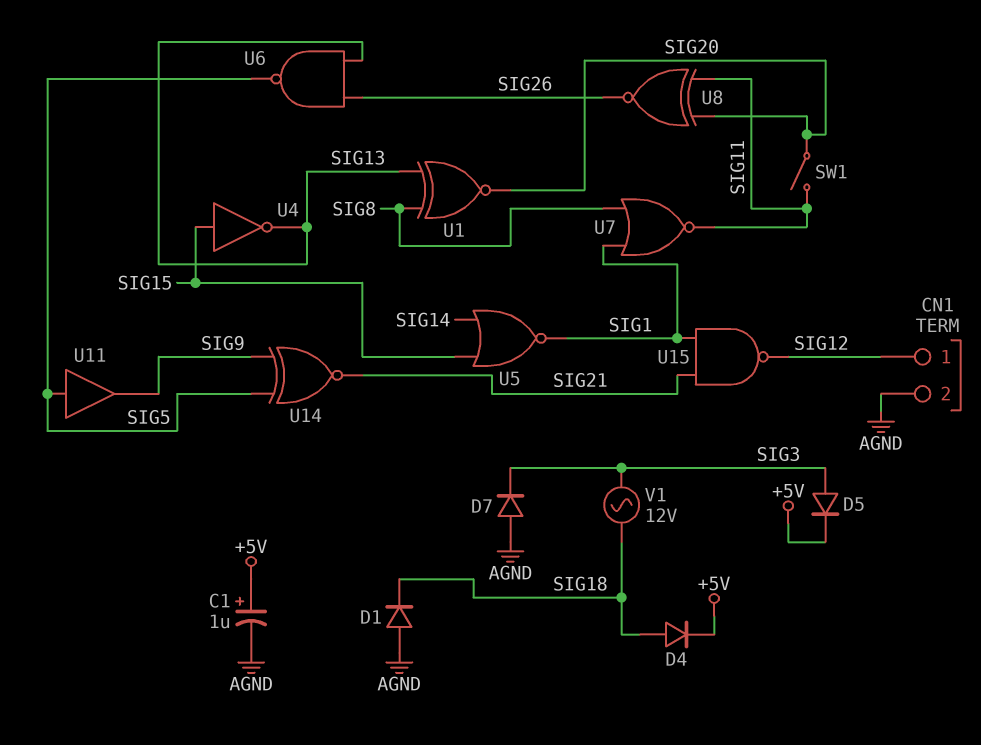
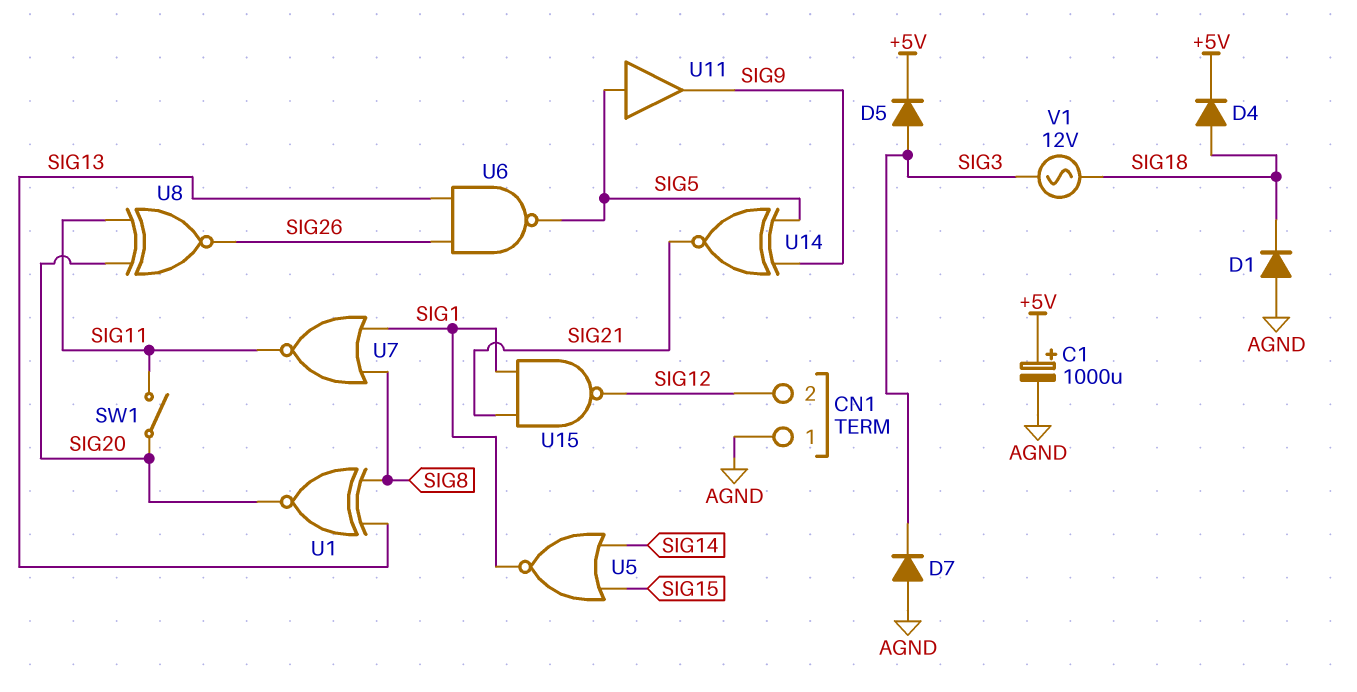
C1: 1uF (plus +5V, minus AGND) -> 1000uF (plus +5V, minus AGND)
CN1 pin 1: SIG12 -> AGND
CN1 pin 2: AGND -> SIG12
U4: NOT (in SIG15, out SIG13) -> none

